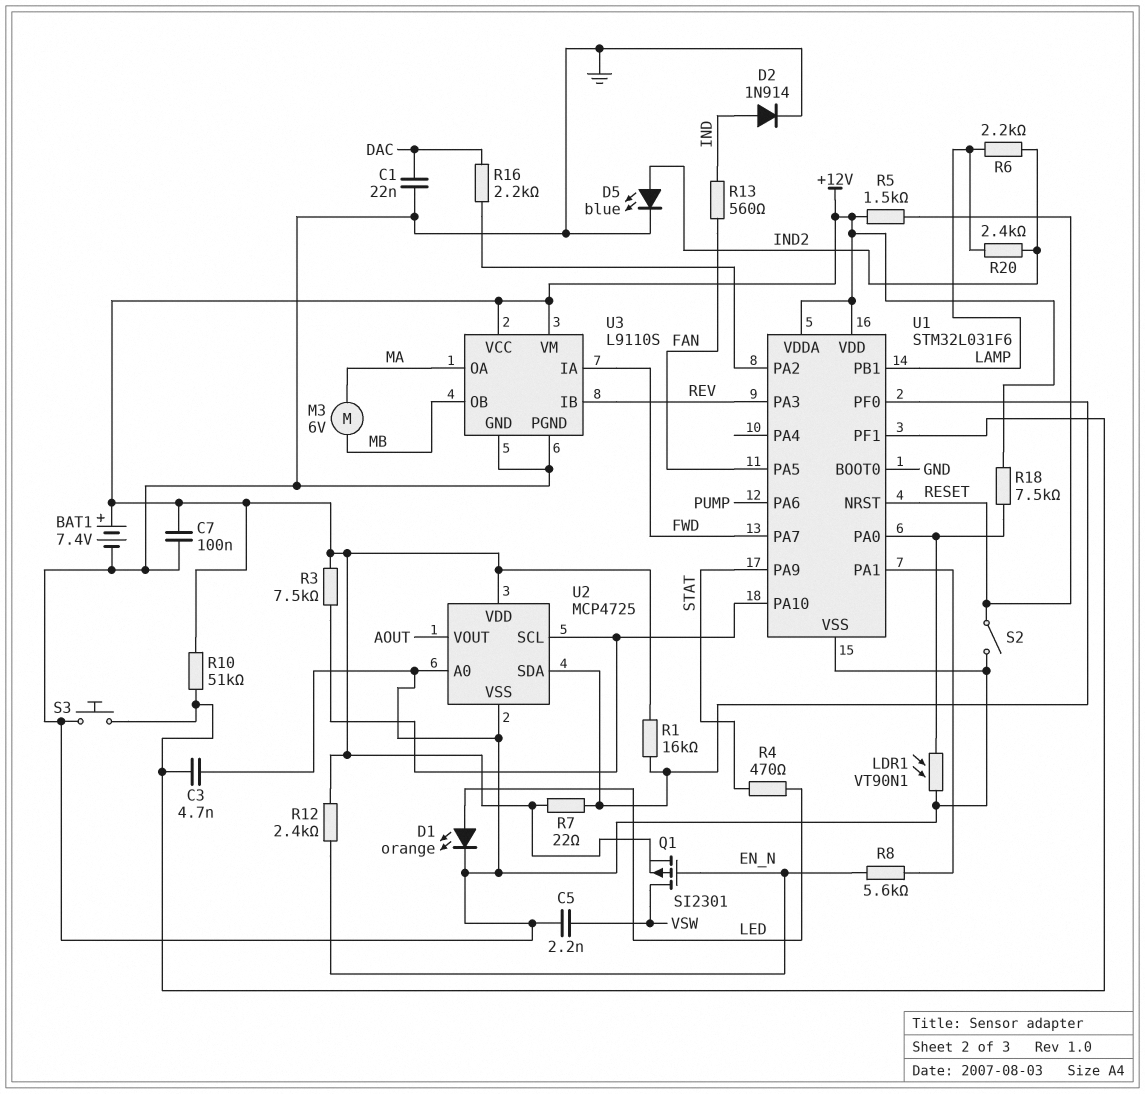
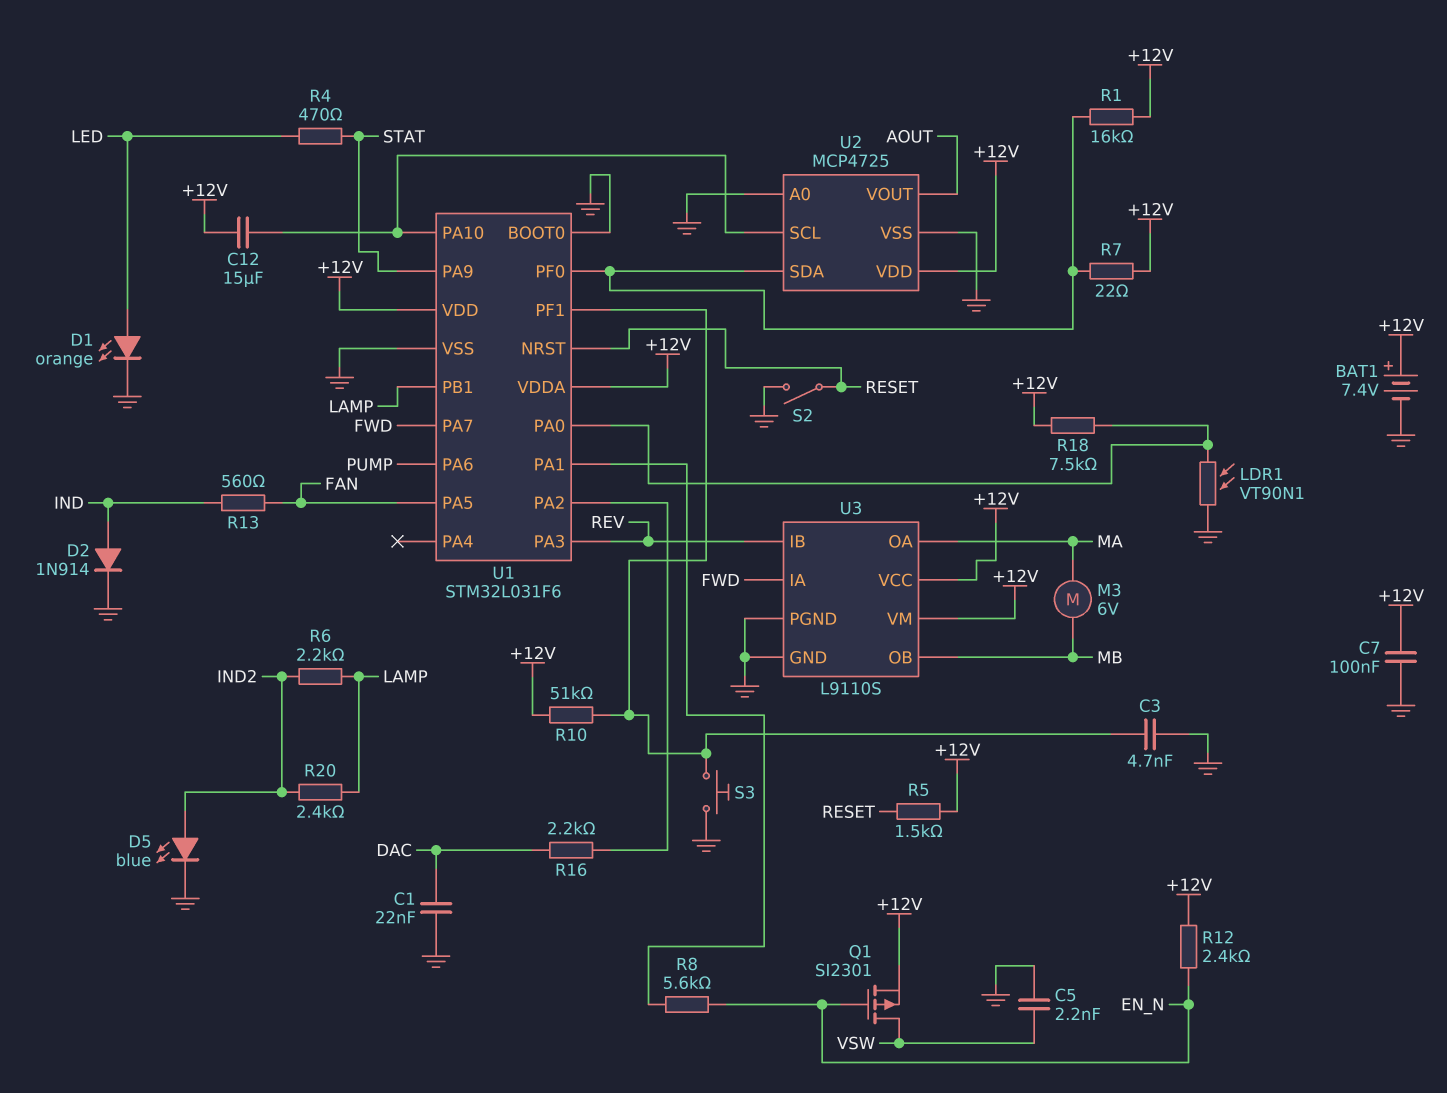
C12: none -> 15uF (+12V, U1/PA10)
R3: 7.5k (+12V, U1/PA10) -> none

